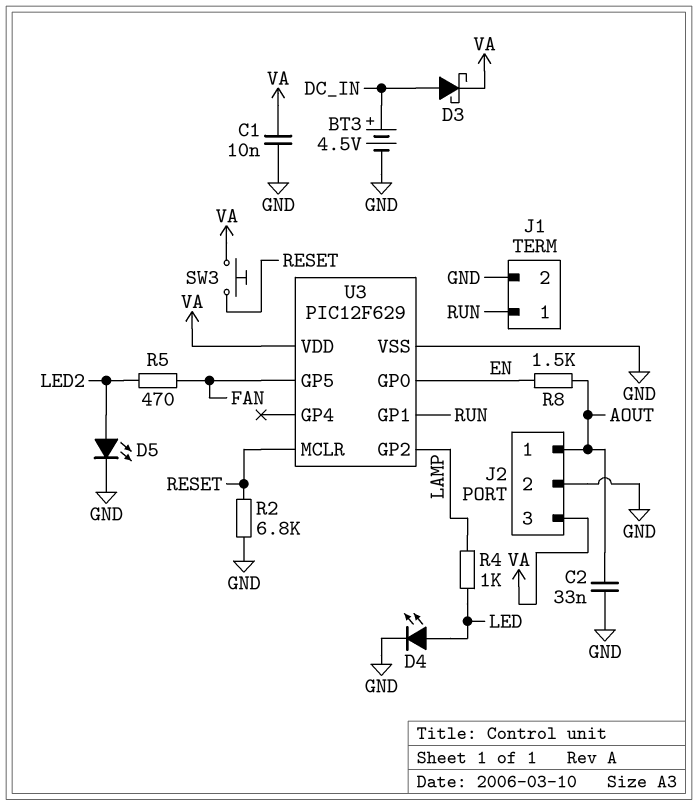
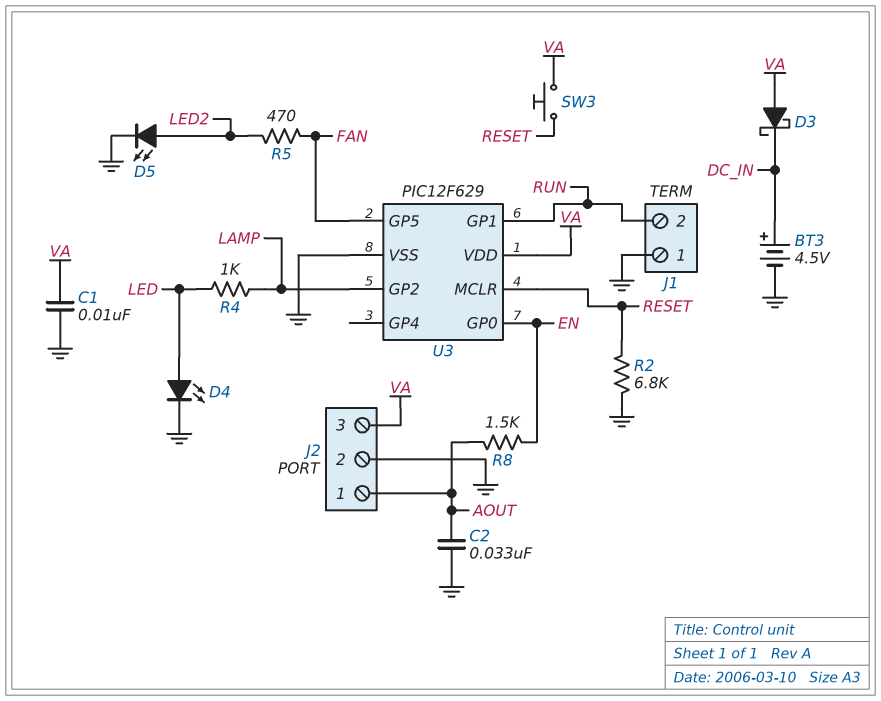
D3: schottky (A DC_IN, K VA) -> schottky (A VA, K DC_IN)
J1 pin 1: RUN -> GND
J1 pin 2: GND -> RUN

